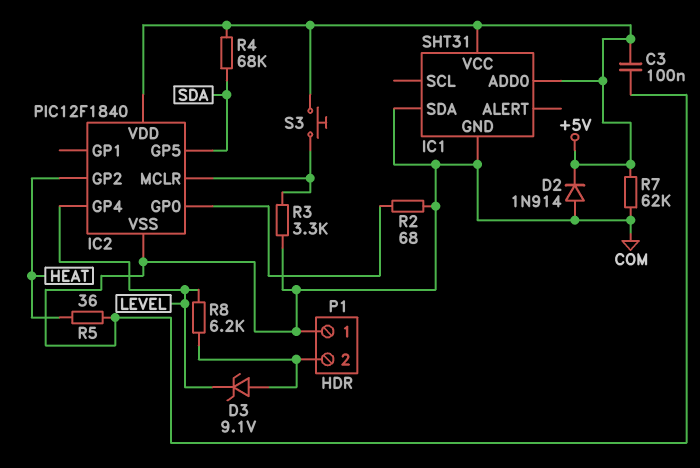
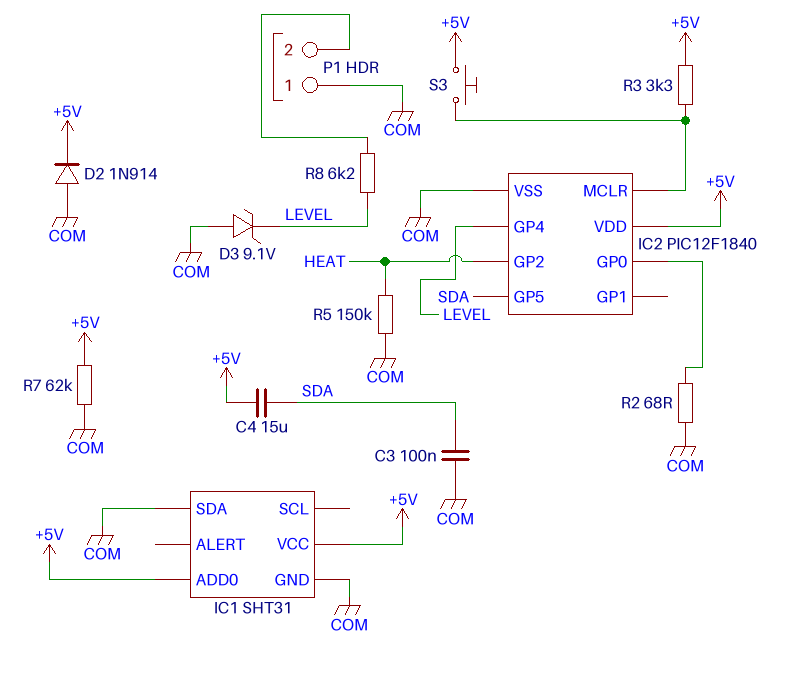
C3: 100nF (+5V, COM) -> 100nF (COM, SDA)
C4: none -> 15uF (+5V, SDA)
D3: zener 9.1V (A P1/2, K LEVEL) -> zener 9.1V (A COM, K LEVEL)
R3: 3.3k (COM, IC2/MCLR) -> 3.3k (+5V, IC2/MCLR)
R4: 68k (+5V, SDA) -> none
R5: 36 (COM, HEAT) -> 150k (COM, HEAT)

